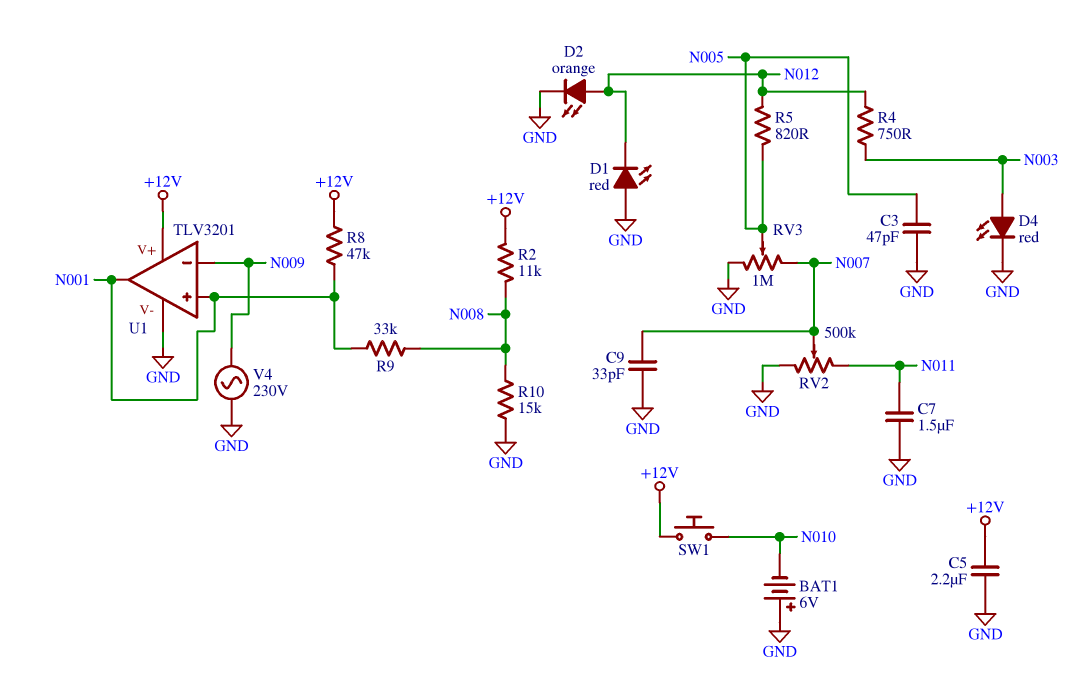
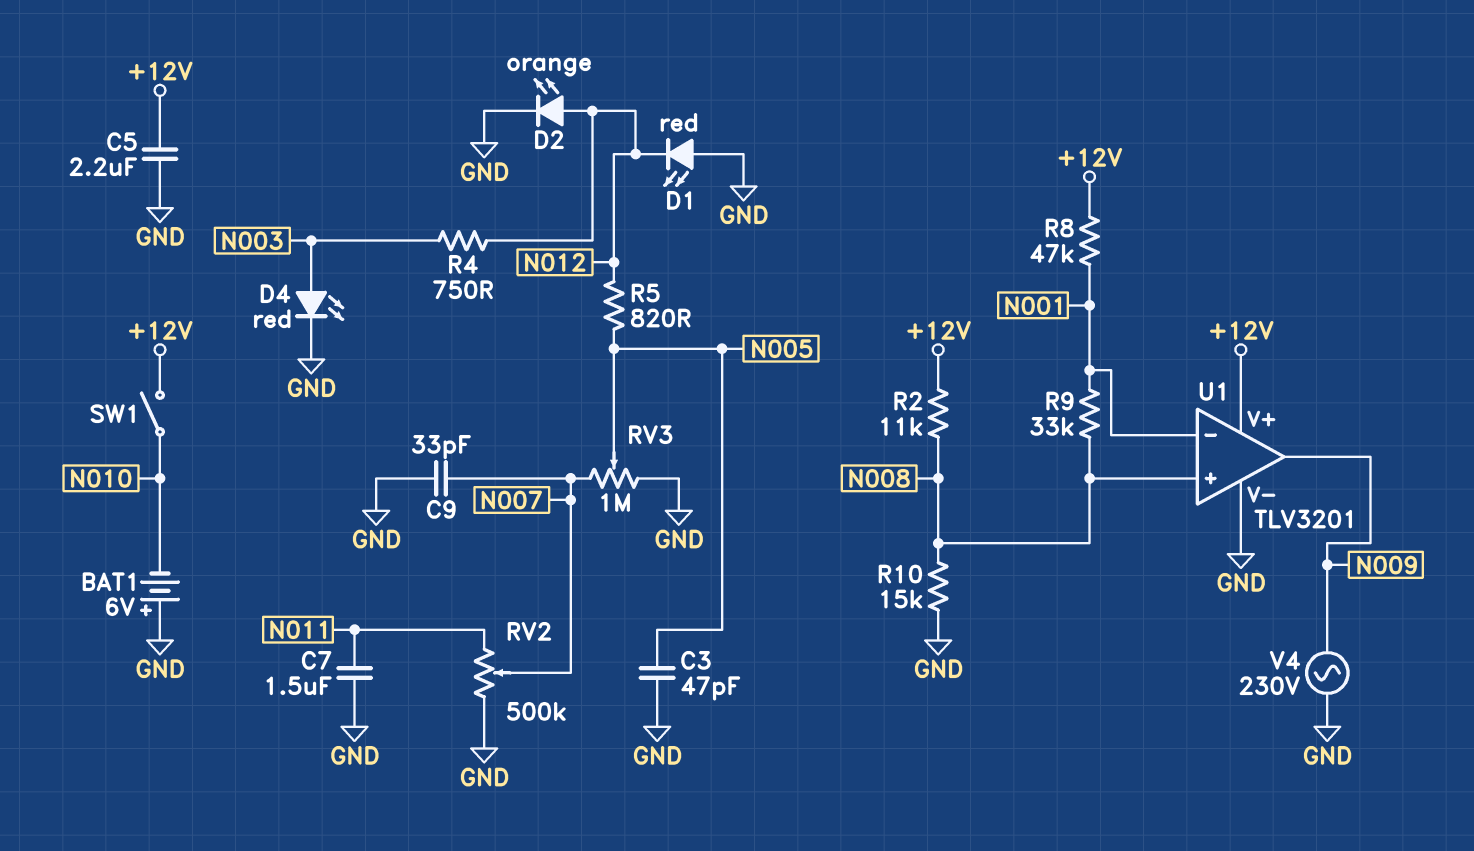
SW1: button (+12V, N010) -> switch (+12V, N010)
U1 pin in+: N001 -> N008
U1 pin in-: N009 -> N001
U1 pin out: N001 -> N009

